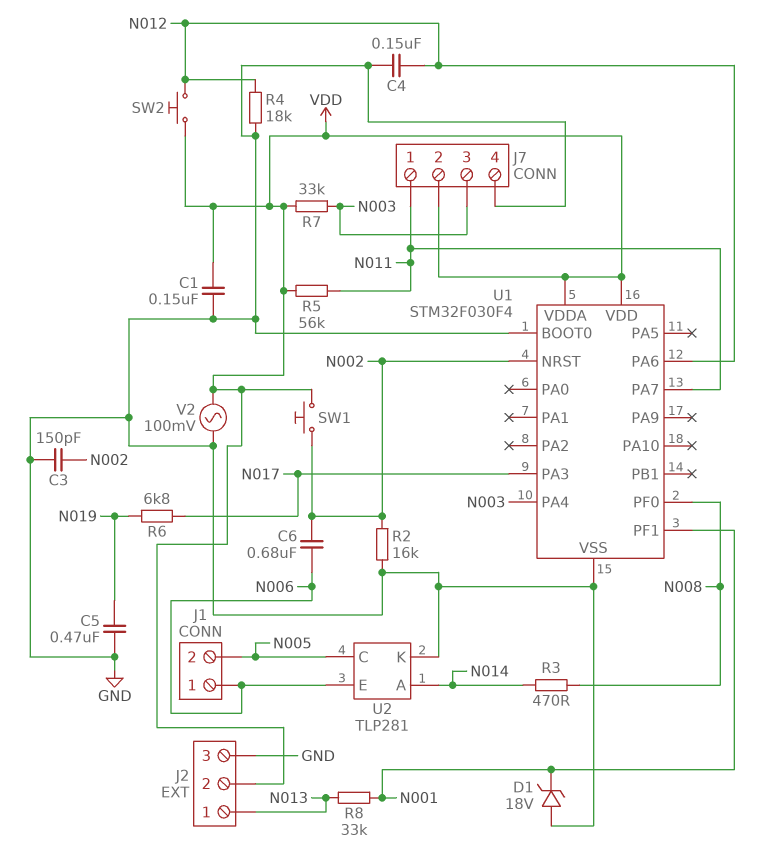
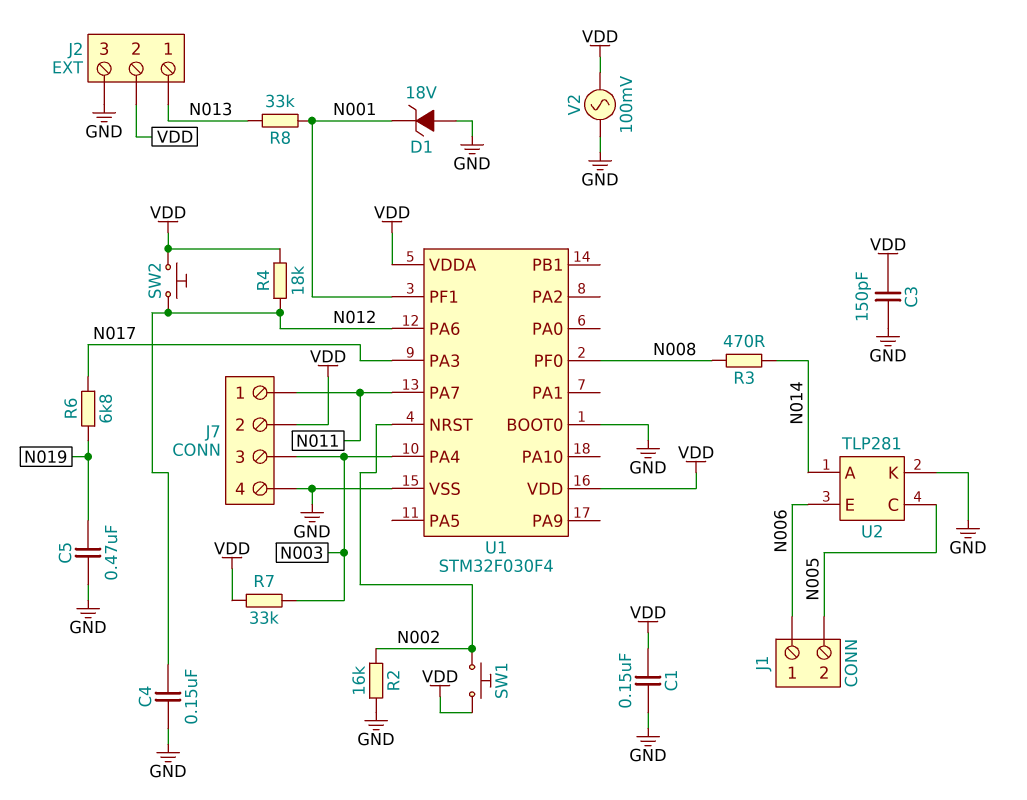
C3: 150pF (GND, N002) -> 150pF (GND, VDD)
C6: 680nF (N002, N006) -> none
R4: 18k (GND, N012) -> 18k (N012, VDD)
R5: 56k (N011, VDD) -> none

